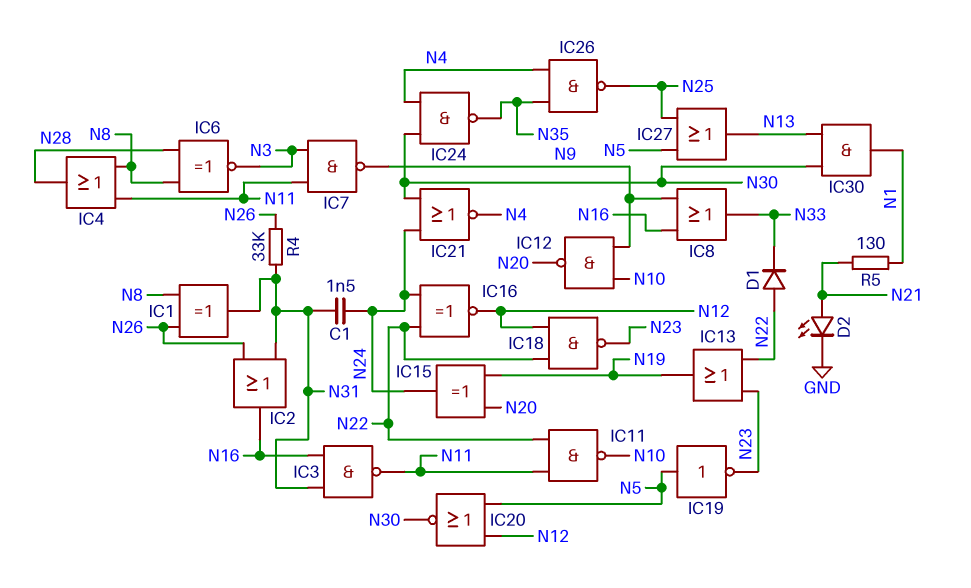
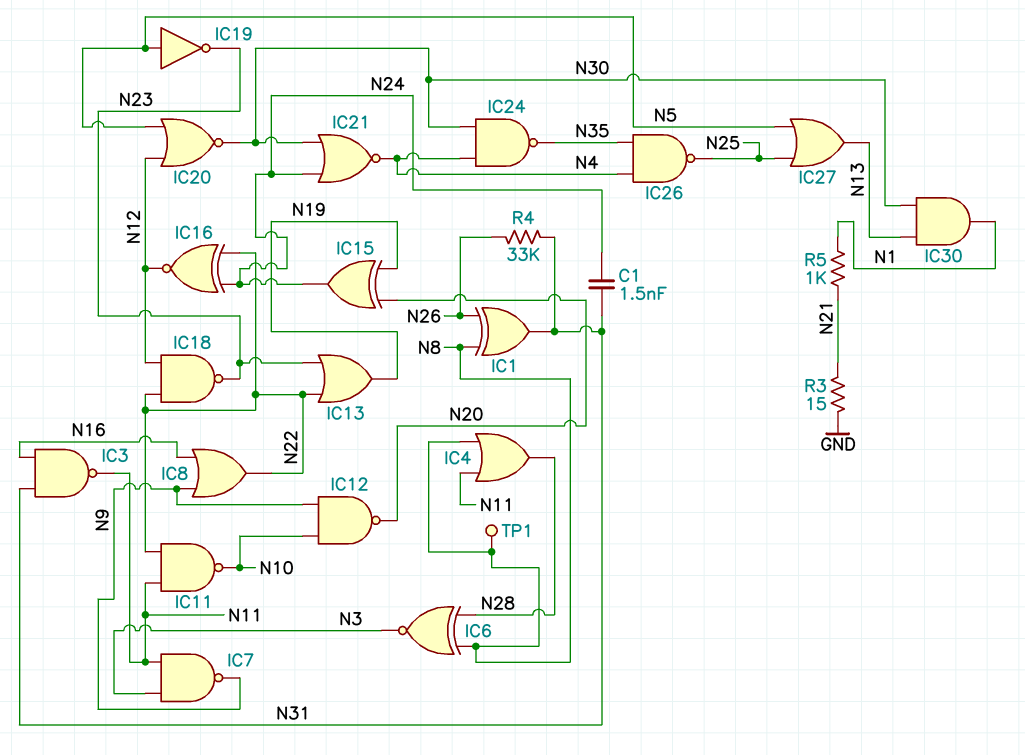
D1: diode (A N22, K N33) -> none
D2: LED (A N21, K GND) -> none
IC2: OR (in N26, in N31, out N16) -> none
IC8: OR (in N9, in N16, out N33) -> OR (in N9, in N16, out N22)
R3: none -> 15 (GND, N21)
R5: 130 (N1, N21) -> 1k (N1, N21)
TP1: none -> test point (N8)

